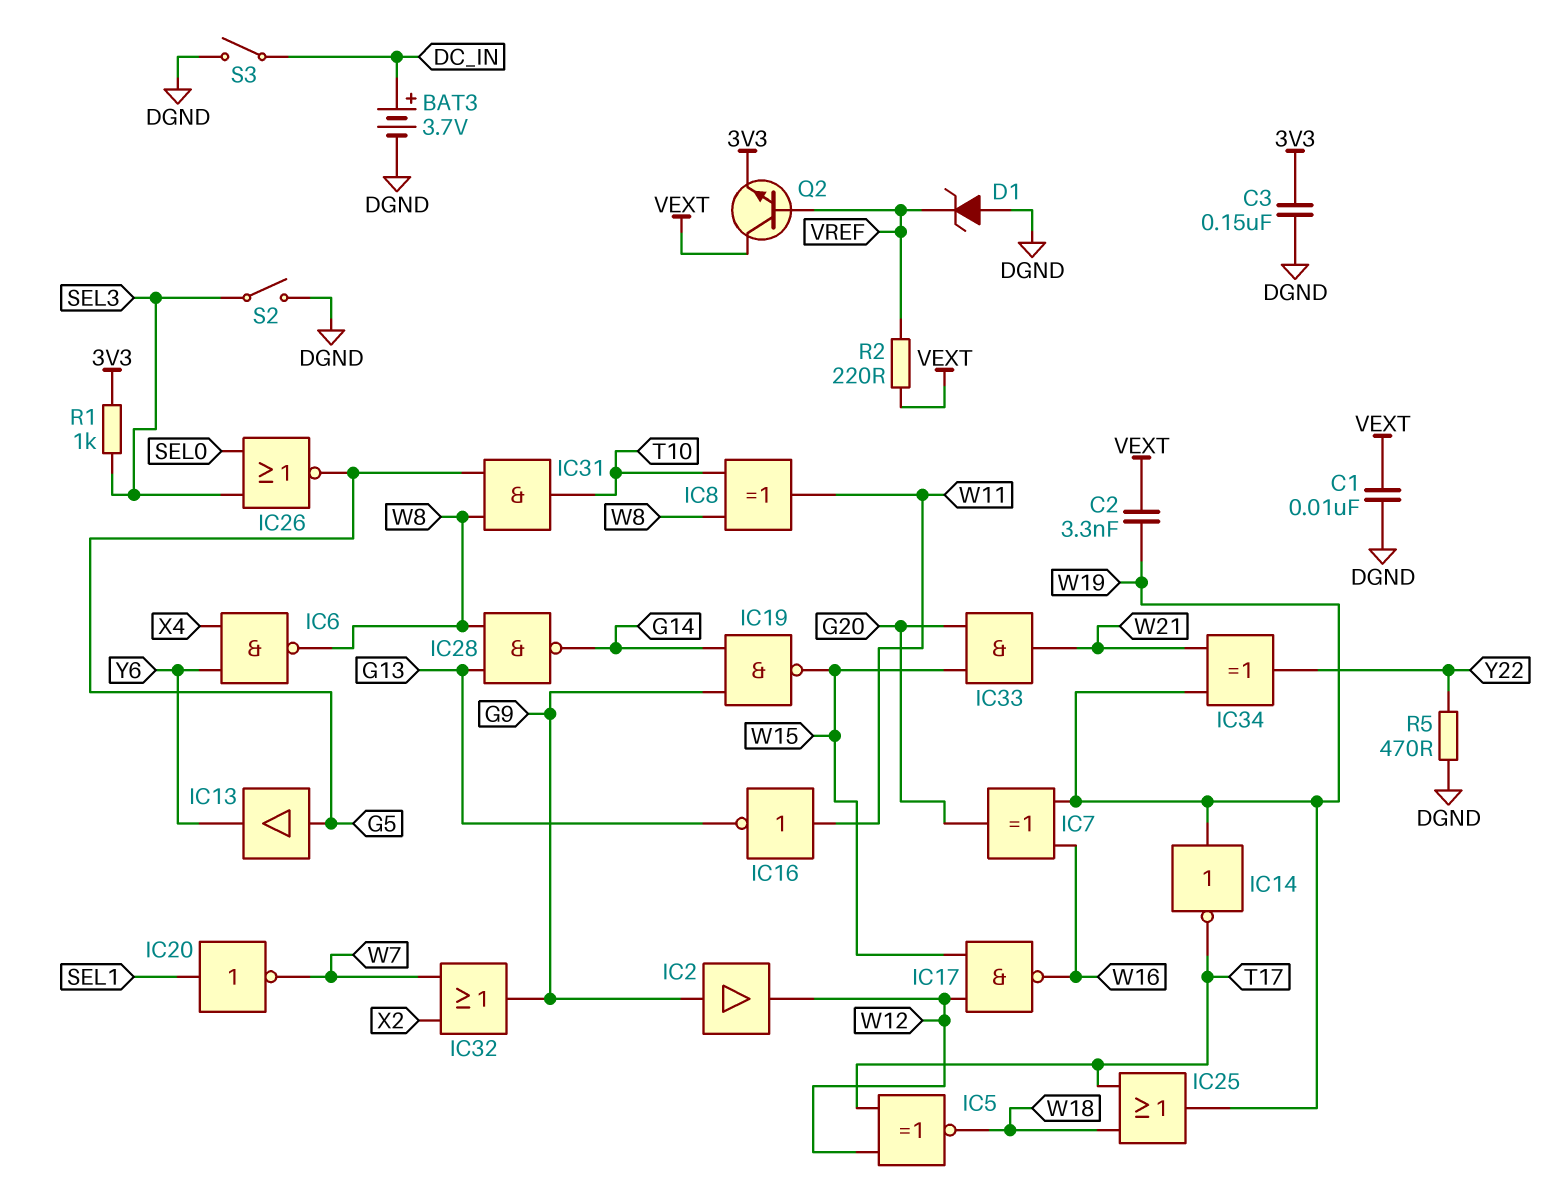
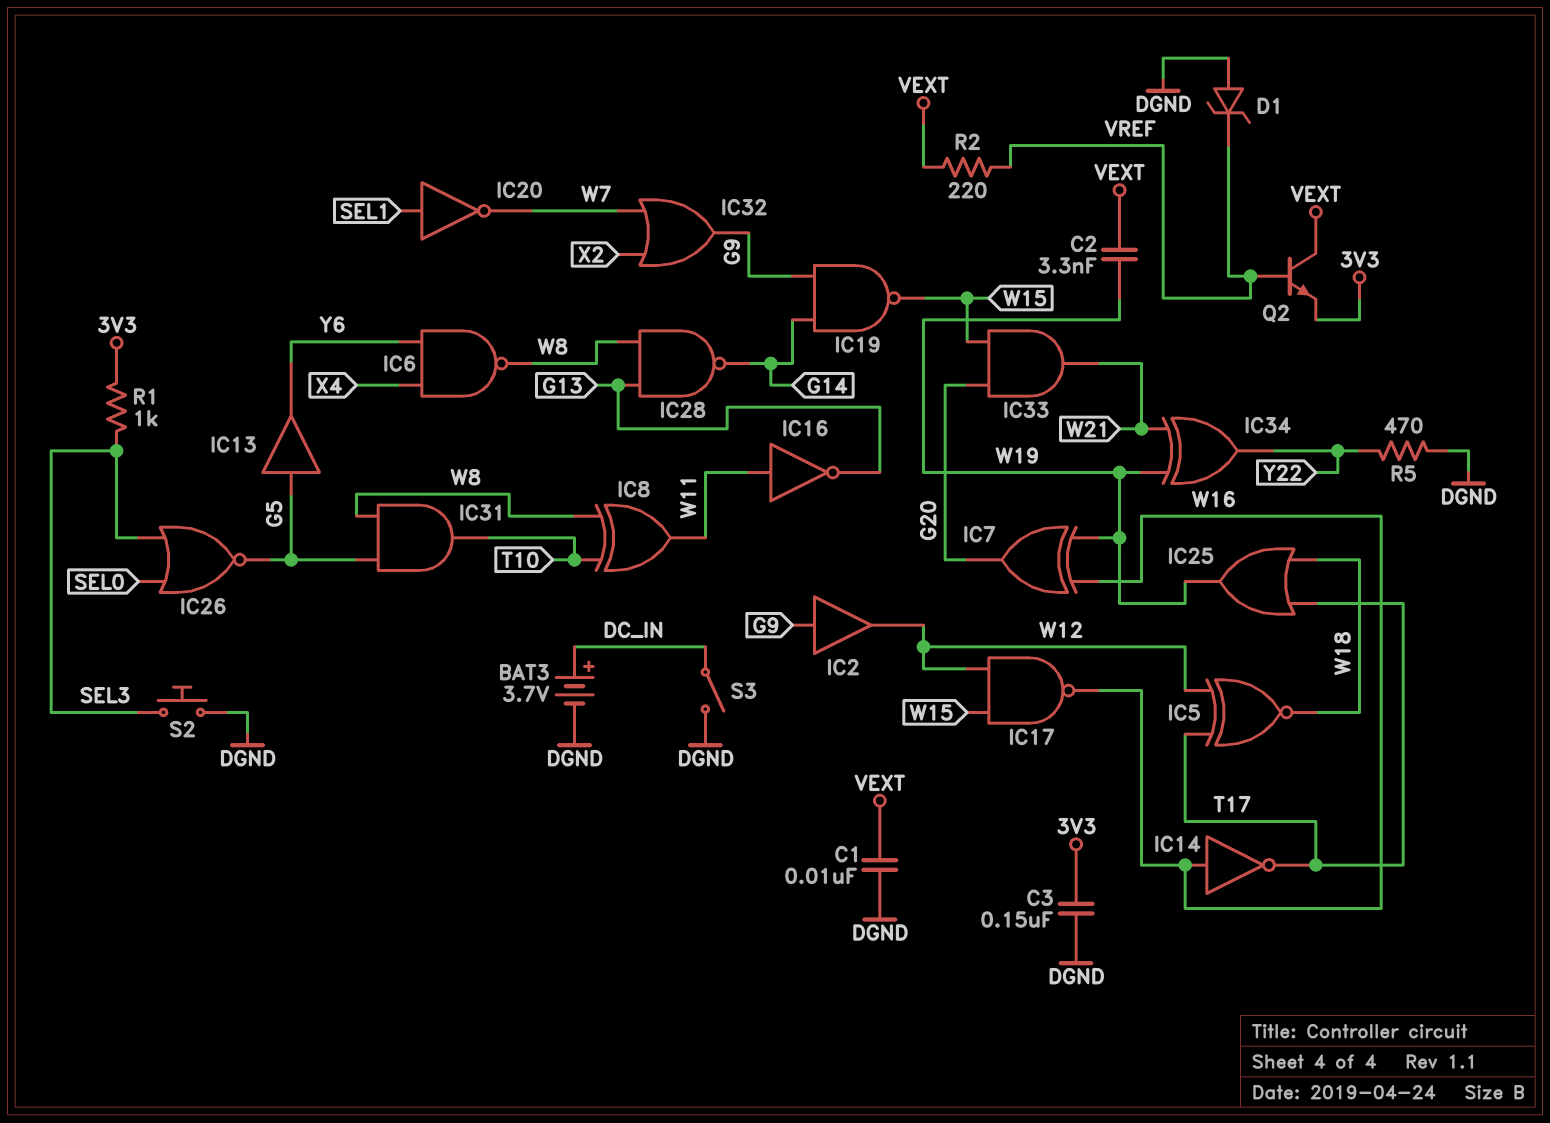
IC14: NOT (in W19, out T17) -> NOT (in W16, out T17)
S2: switch (DGND, SEL3) -> button (DGND, SEL3)

